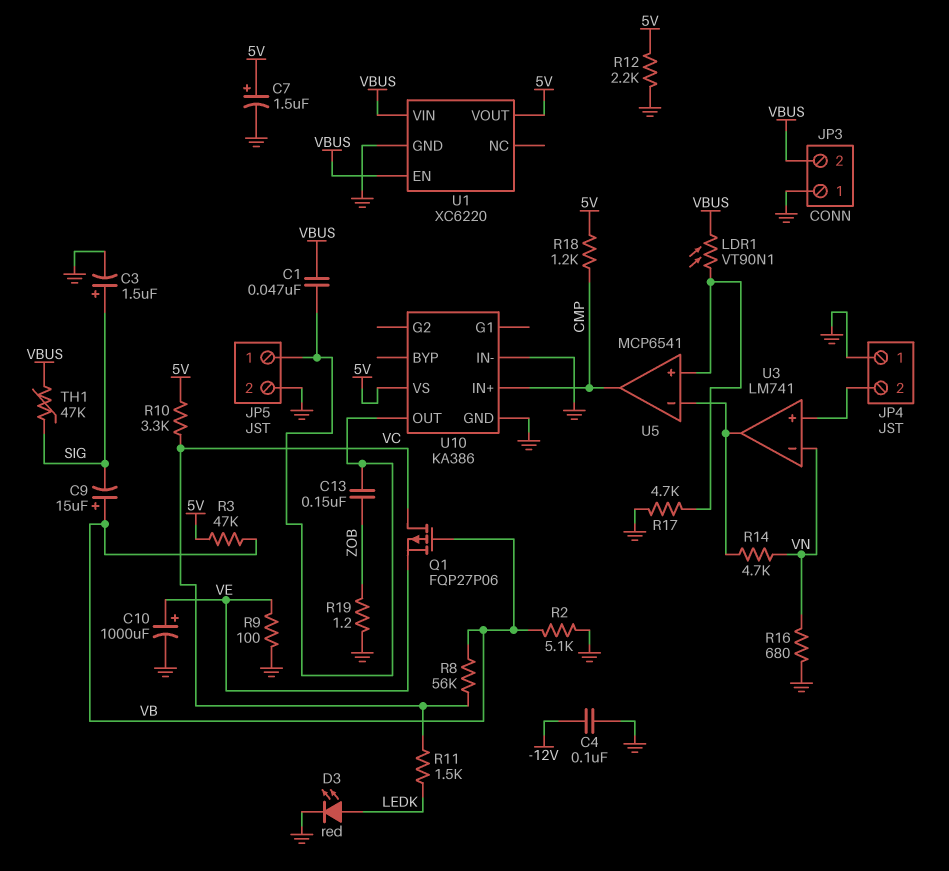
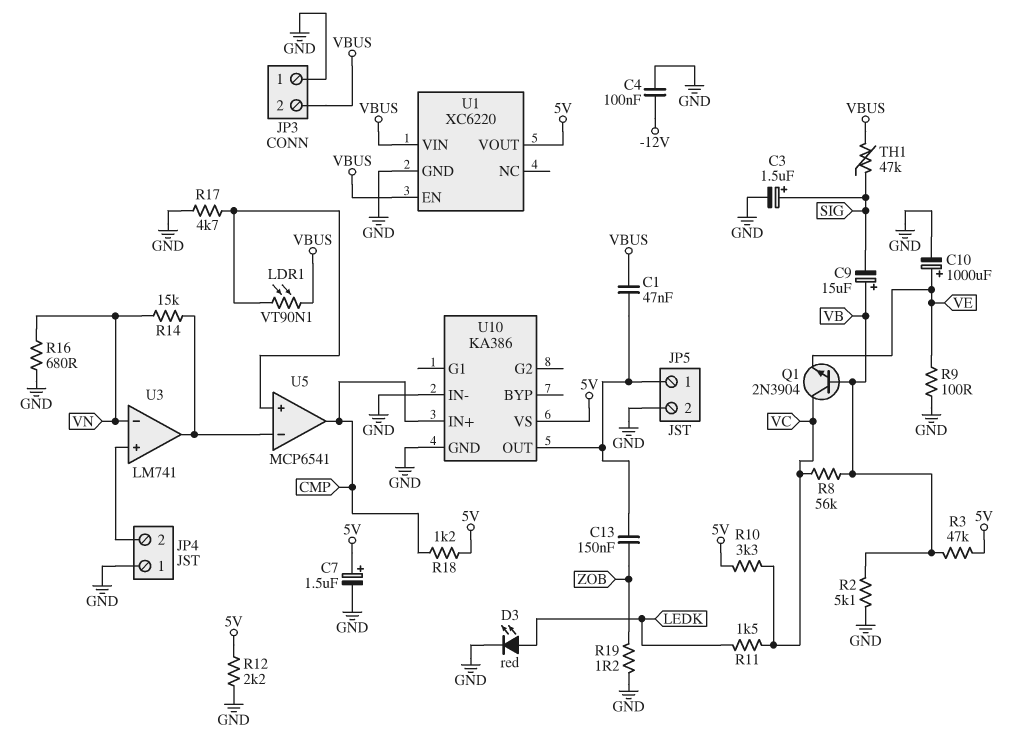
Q1: PMOS FQP27P06 (G VB, D VC, S VE) -> NPN 2N3904 (B VB, C VC, E VE)
R14: 4.7k (U3/out, VN) -> 15k (U3/out, VN)

